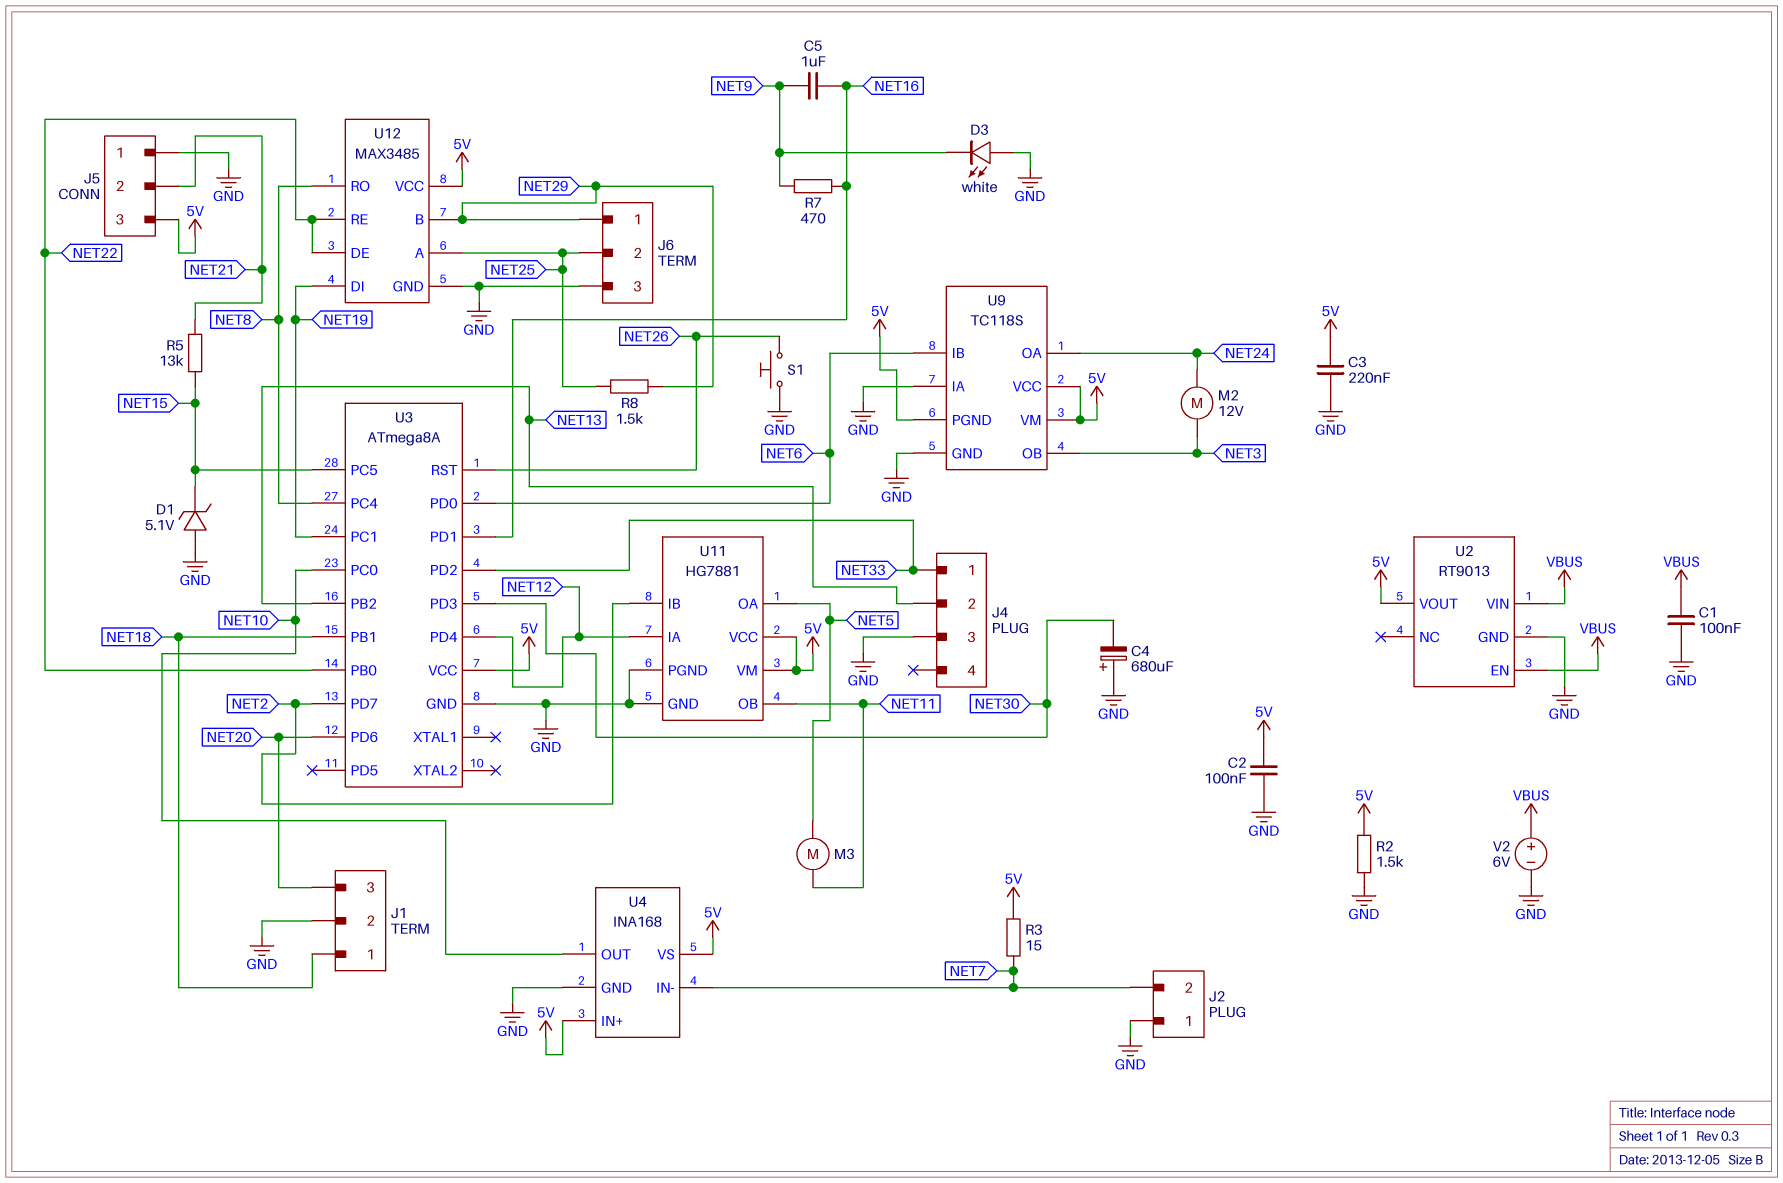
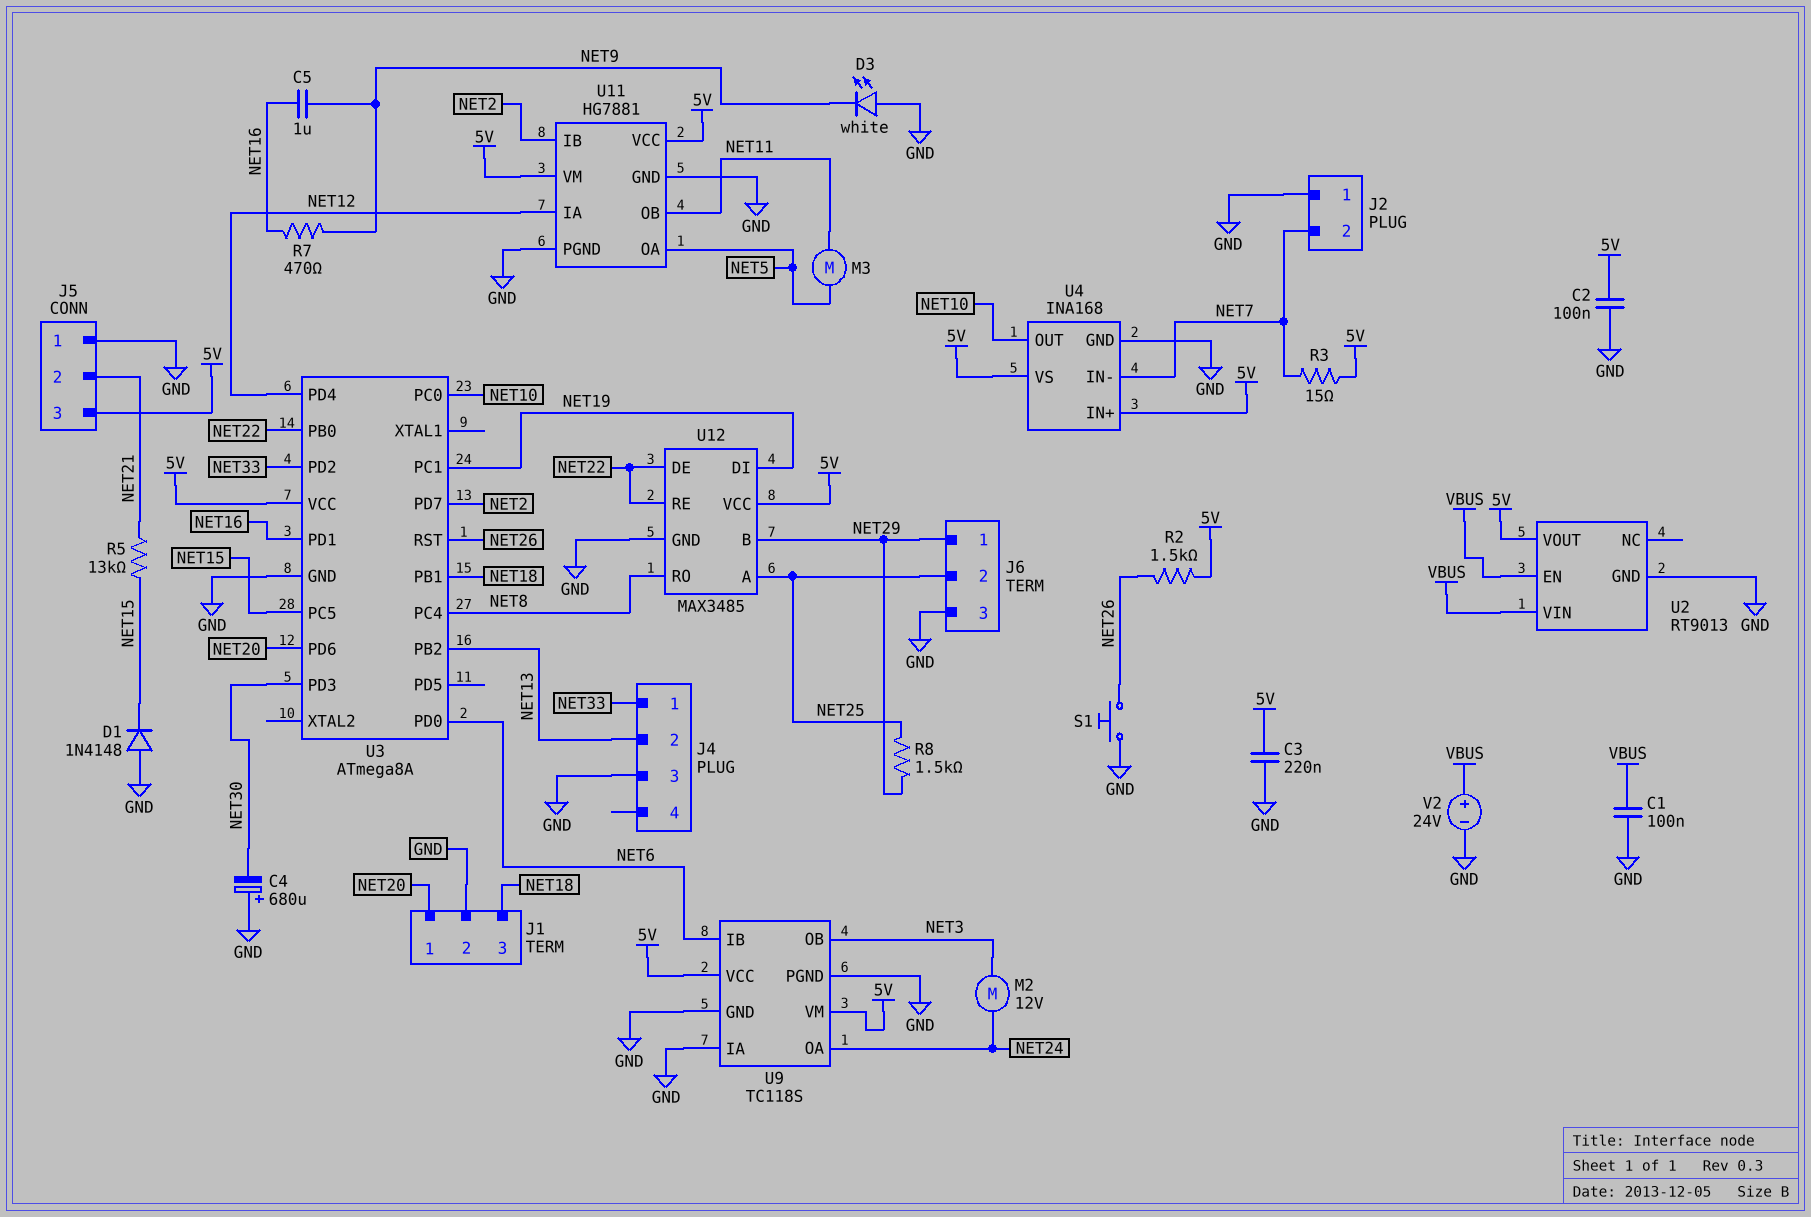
D1: zener 5.1V (A GND, K NET15) -> diode 1N4148 (A GND, K NET15)
J1 pin 1: NET18 -> NET20
J1 pin 3: NET20 -> NET18
R2: 1.5k (5V, GND) -> 1.5k (5V, NET26)
U9 pin PGND: 5V -> GND
V2: 6V (plus VBUS, minus GND) -> 24V (plus VBUS, minus GND)

